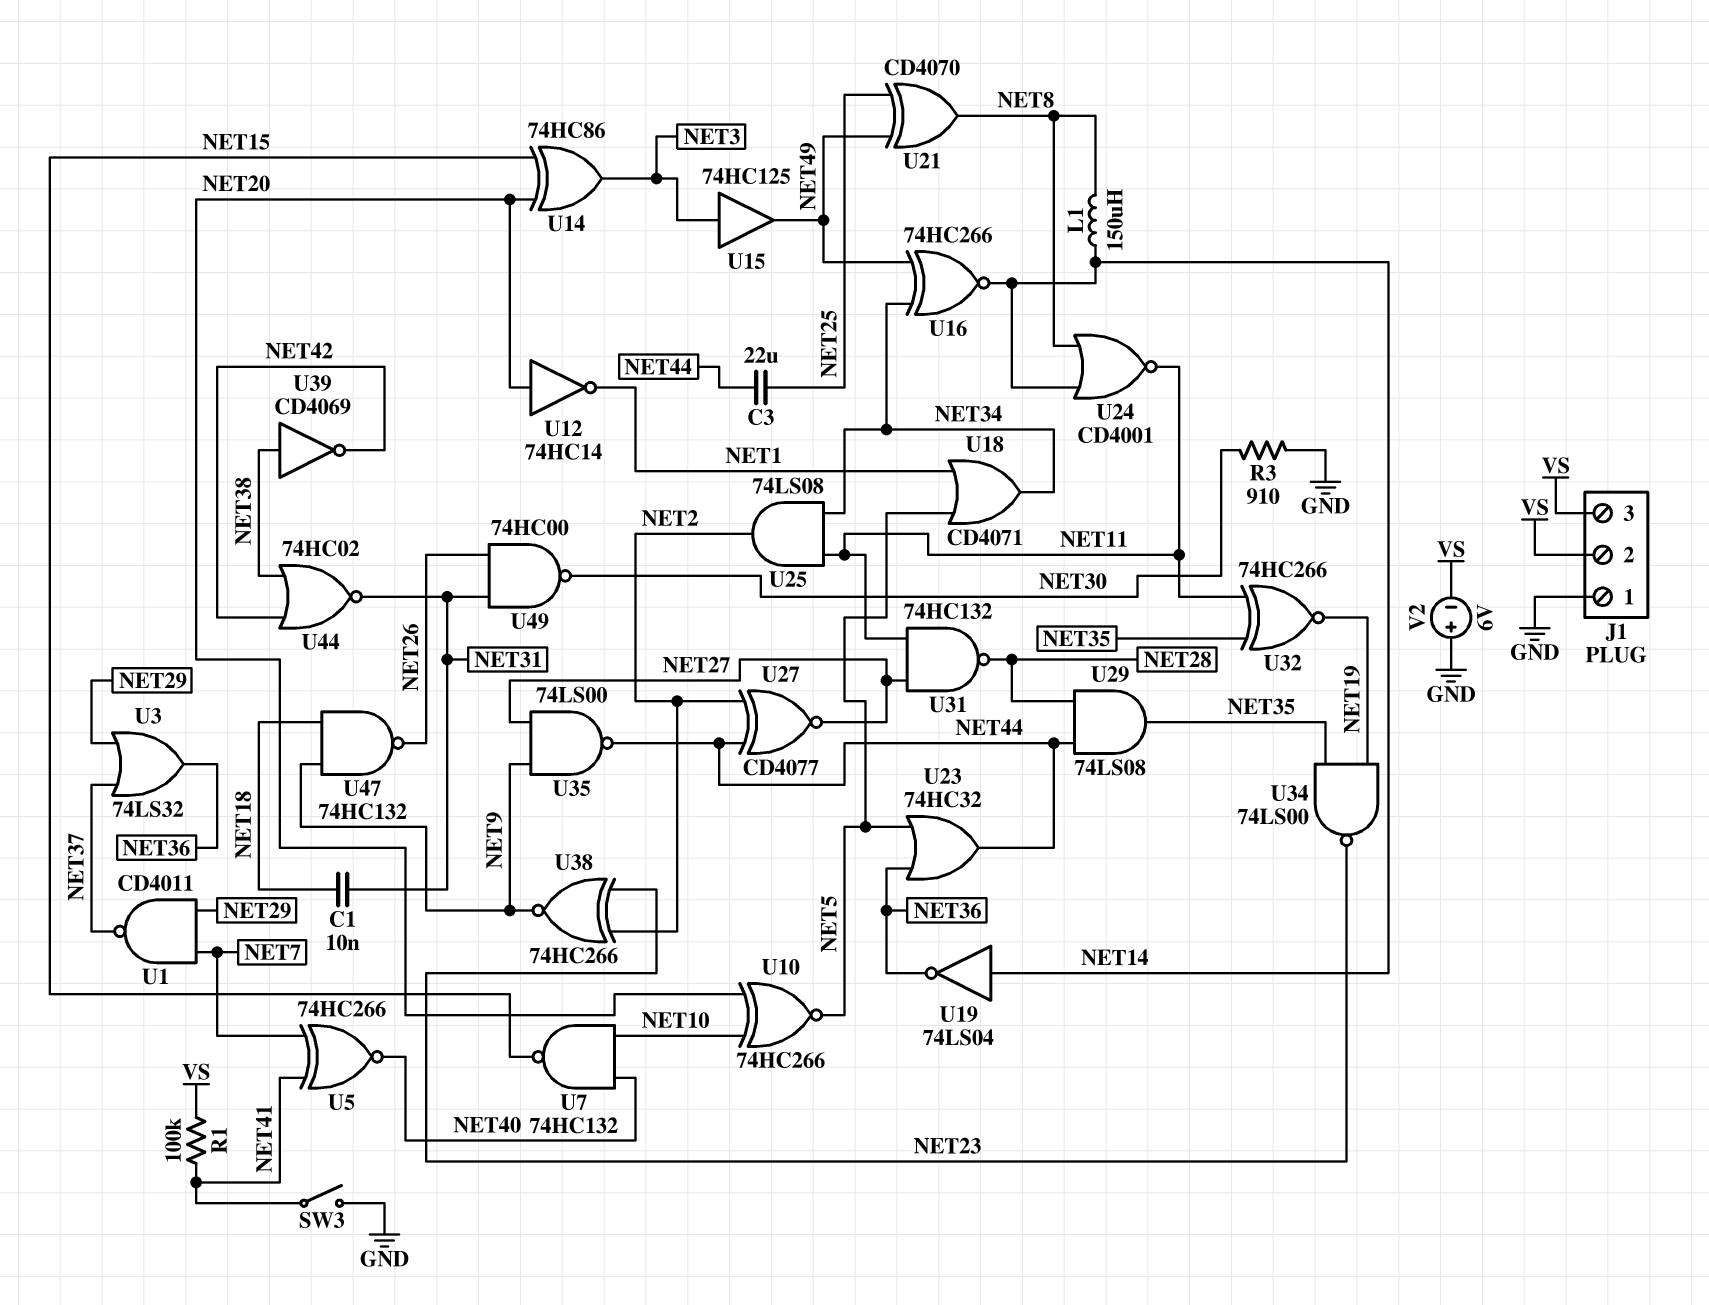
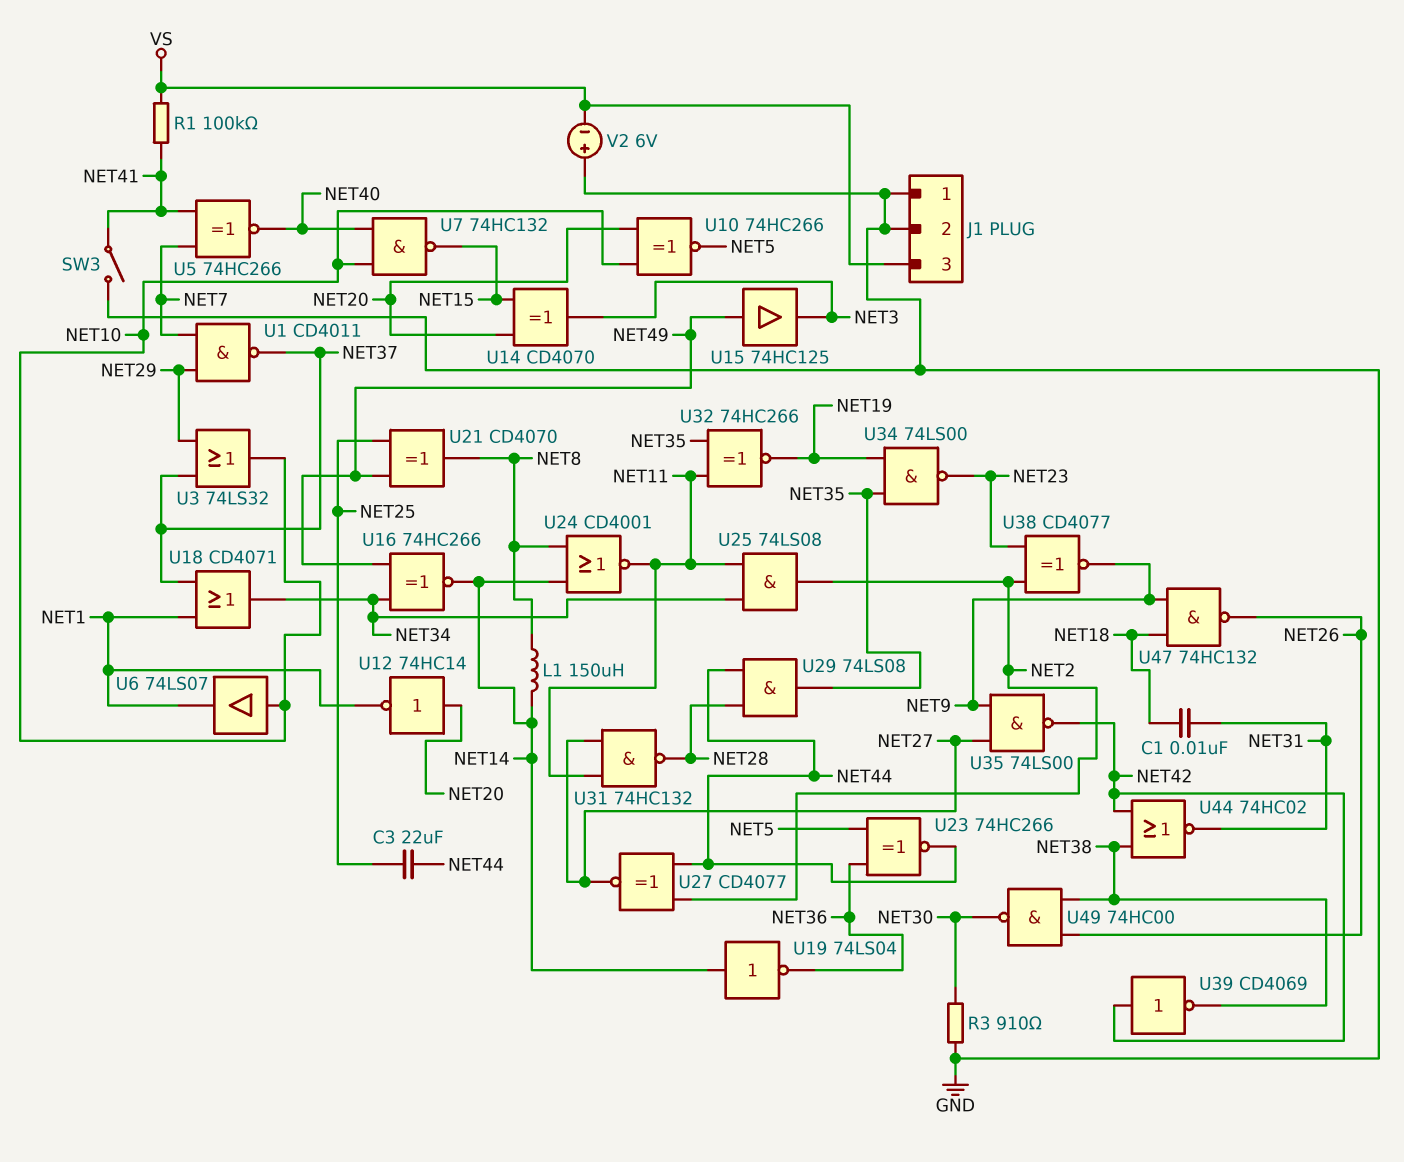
J1 pin 2: VS -> GND
U3: OR 74LS32 (in NET29, in NET37, out NET36) -> OR 74LS32 (in NET29, in NET37, out NET10)
U6: none -> buffer 74LS07 (in NET10, out NET1)
U14: XOR 74HC86 (in NET15, in NET20, out NET3) -> XOR CD4070 (in NET15, in NET20, out NET3)
U15: buffer 74HC125 (in NET3, out NET49) -> buffer 74HC125 (in NET49, out NET3)
U18: OR CD4071 (in NET1, in NET5, out NET34) -> OR CD4071 (in NET1, in NET37, out NET34)
U23: OR 74HC32 (in NET5, in NET36, out NET44) -> XNOR 74HC266 (in NET5, in NET36, out NET44)
U35: NAND 74LS00 (in NET9, in NET27, out NET44) -> NAND 74LS00 (in NET9, in NET27, out NET42)
U38: XNOR 74HC266 (in NET2, in NET23, out NET9) -> XNOR CD4077 (in NET2, in NET23, out NET9)
U39: NOT CD4069 (in NET38, out NET42) -> NOT CD4069 (in NET42, out NET38)
U49: NAND 74HC00 (in NET26, in NET31, out NET30) -> NAND 74HC00 (in NET26, in NET38, out NET30)

